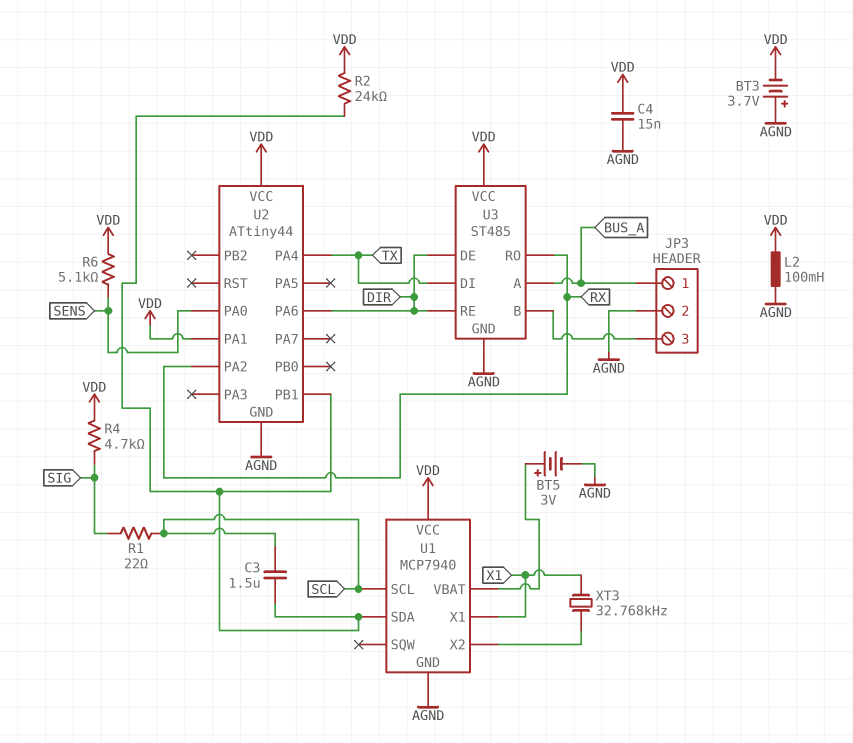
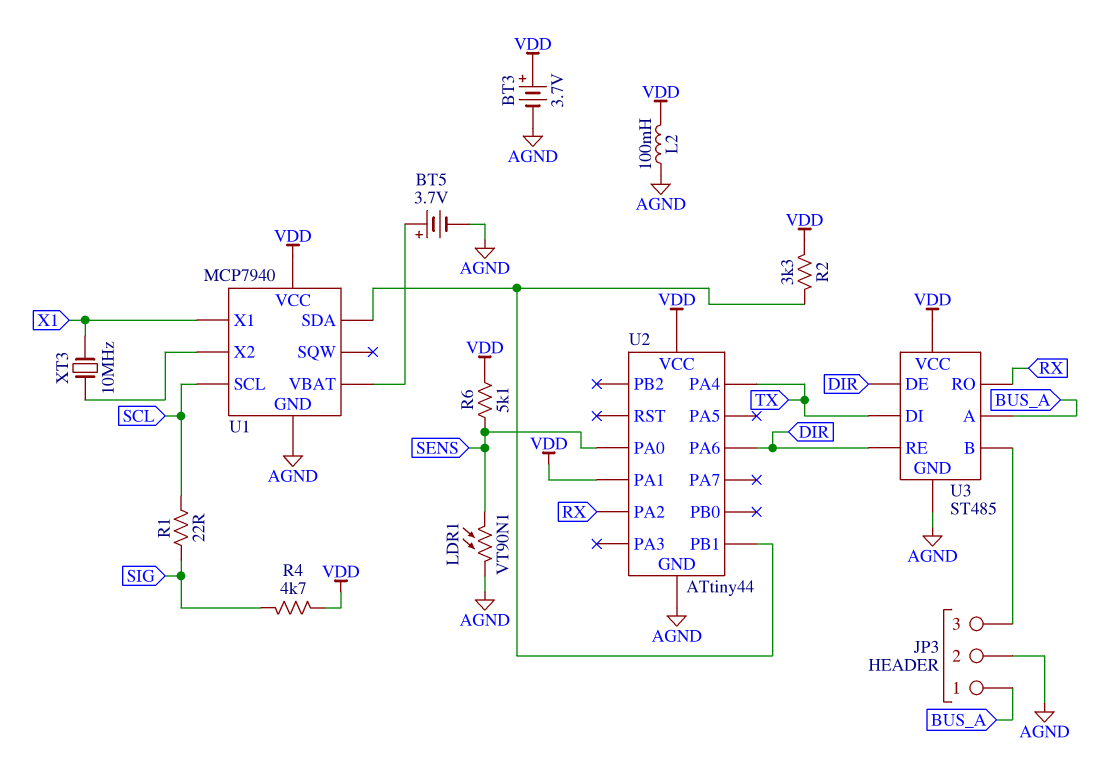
BT3: 3.7V (plus AGND, minus VDD) -> 3.7V (plus VDD, minus AGND)
BT5: 3V (plus U1/VBAT, minus AGND) -> 3.7V (plus U1/VBAT, minus AGND)
C3: 1.5uF (SCL, U1/SDA) -> none
C4: 15nF (AGND, VDD) -> none
LDR1: none -> VT90N1 (AGND, SENS)
R2: 24k (U1/SDA, VDD) -> 3.3k (U1/SDA, VDD)
XT3: 32.768kHz (U1/X2, X1) -> 10MHz (U1/X2, X1)

